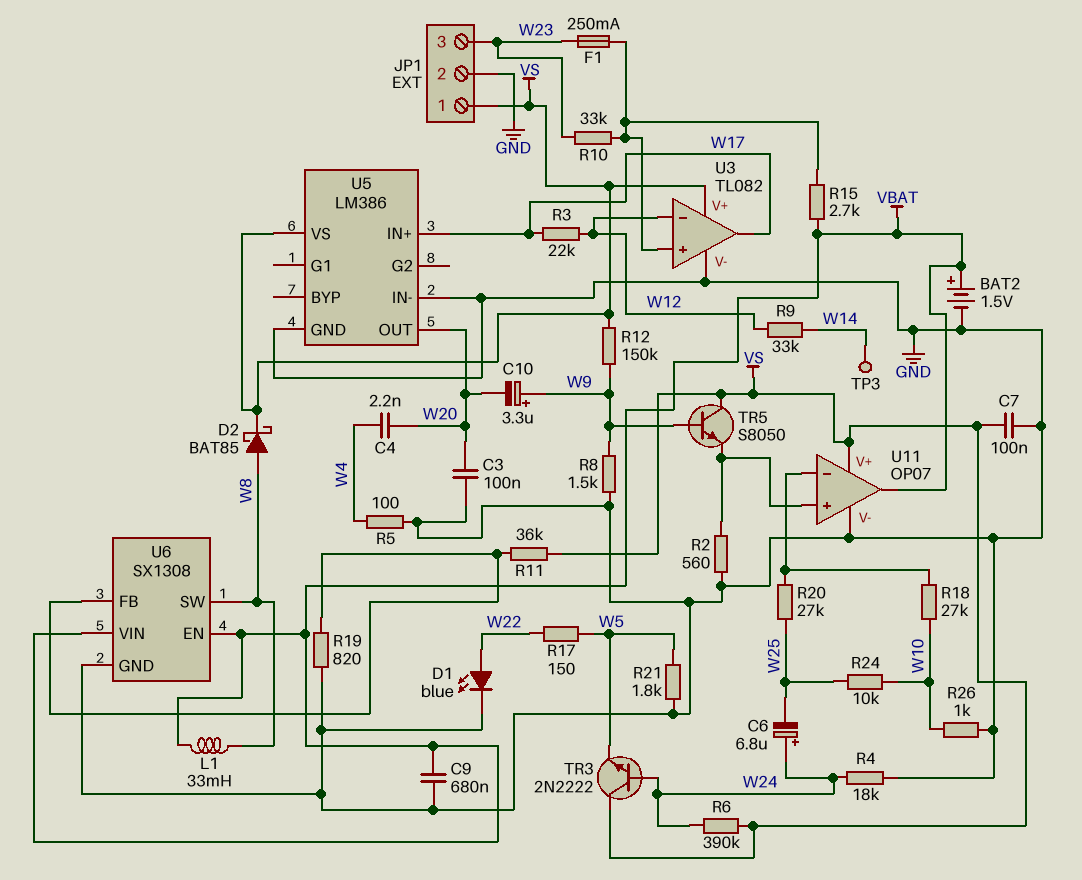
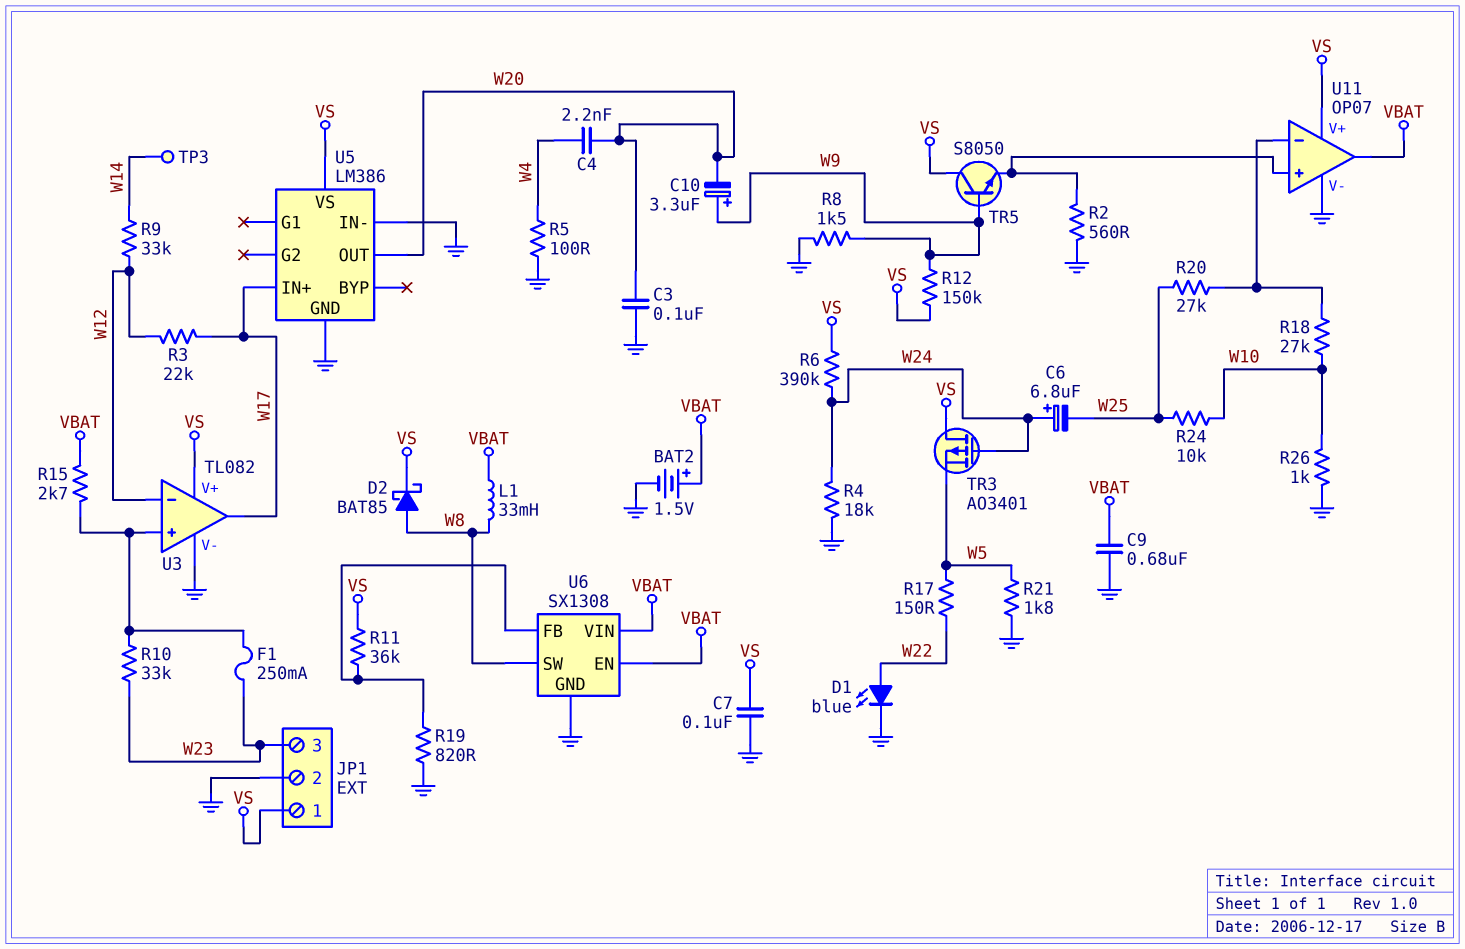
TR3: NPN 2N2222 (B W24, C VS, E W5) -> PMOS AO3401 (G W24, D VS, S W5)

